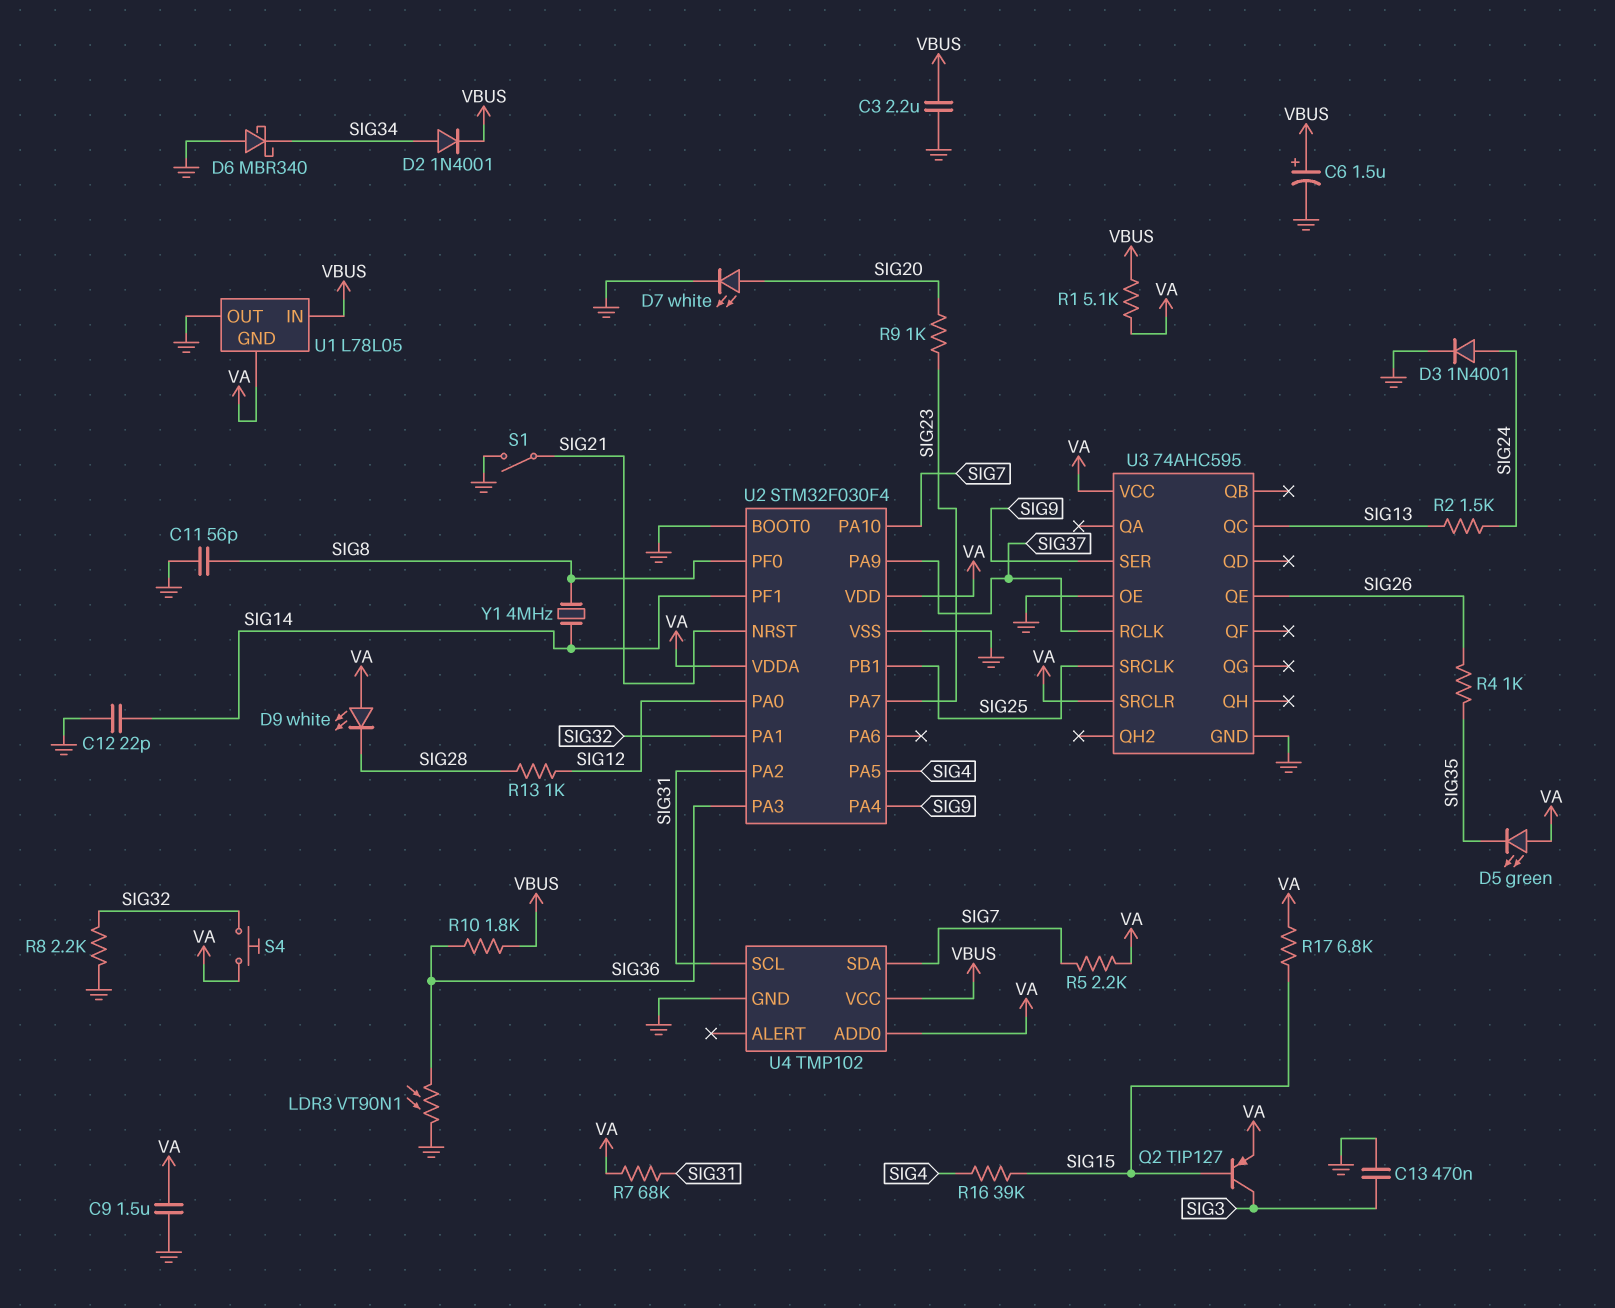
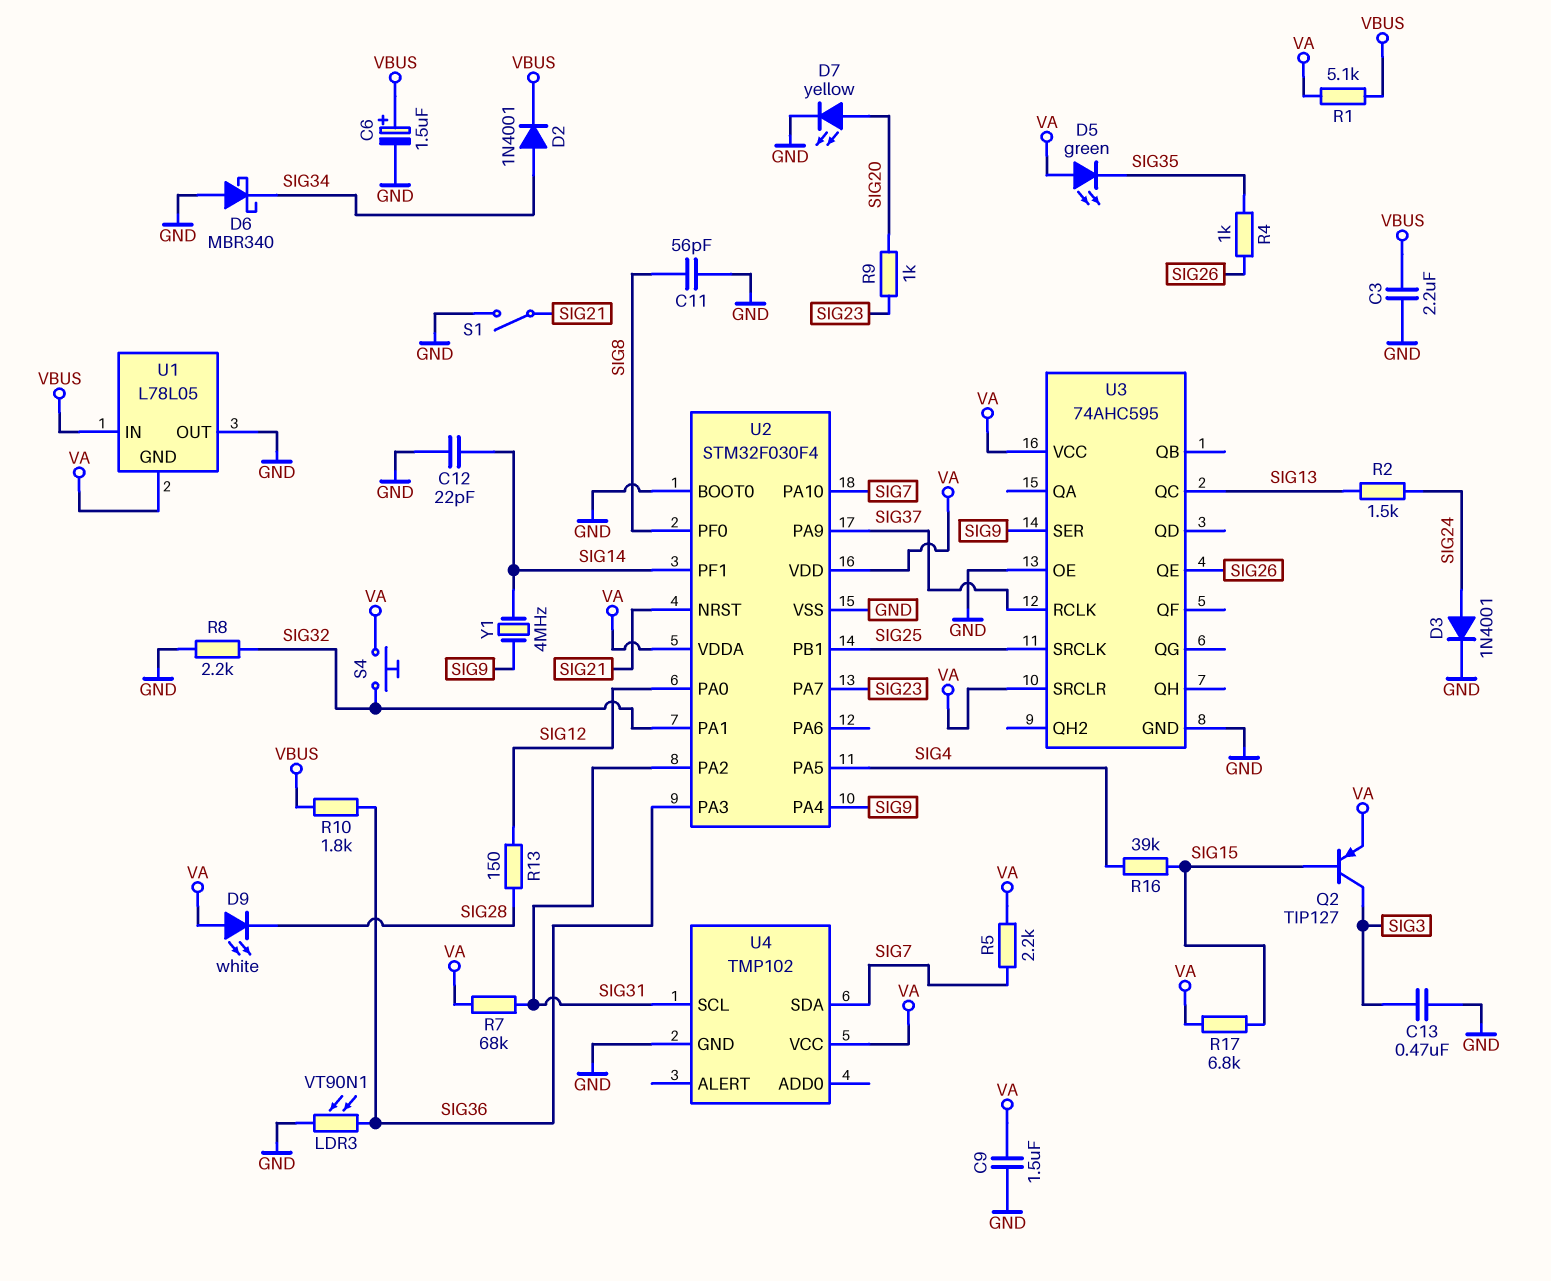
D7: LED white (A SIG20, K GND) -> LED yellow (A SIG20, K GND)
R13: 1k (SIG12, SIG28) -> 150 (SIG12, SIG28)
U4 pin ADD0: VA -> none
U4 pin VCC: VBUS -> VA
Y1: 4MHz (SIG8, SIG14) -> 4MHz (SIG9, SIG14)

